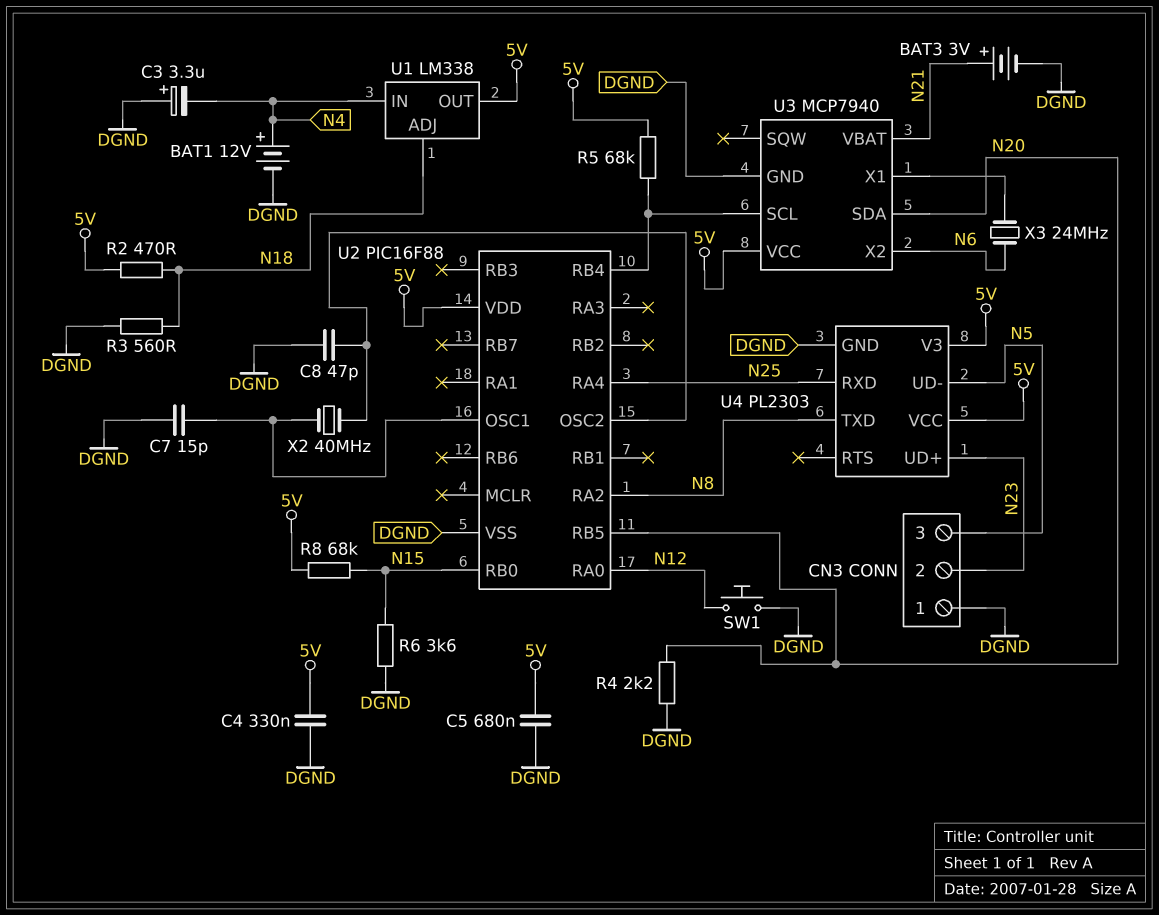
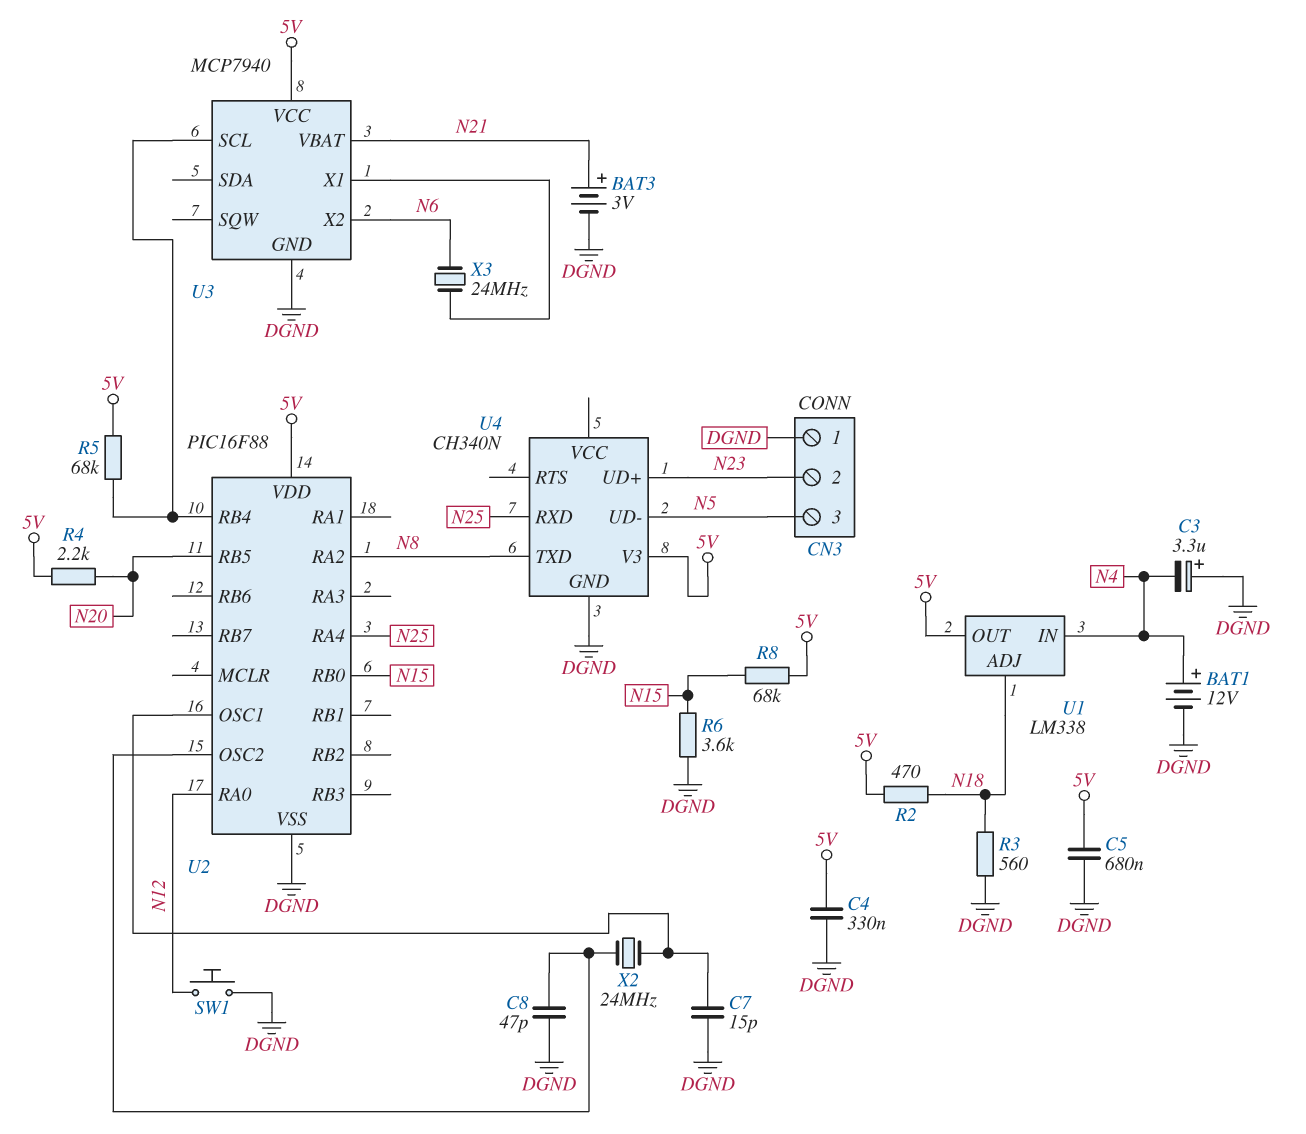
R4: 2.2k (DGND, N20) -> 2.2k (5V, N20)
U3 pin SDA: N20 -> none
U4: PL2303 -> CH340N
U4 pin VCC: 5V -> none
X2: 40MHz (U2/OSC1, U2/OSC2) -> 24MHz (U2/OSC1, U2/OSC2)

